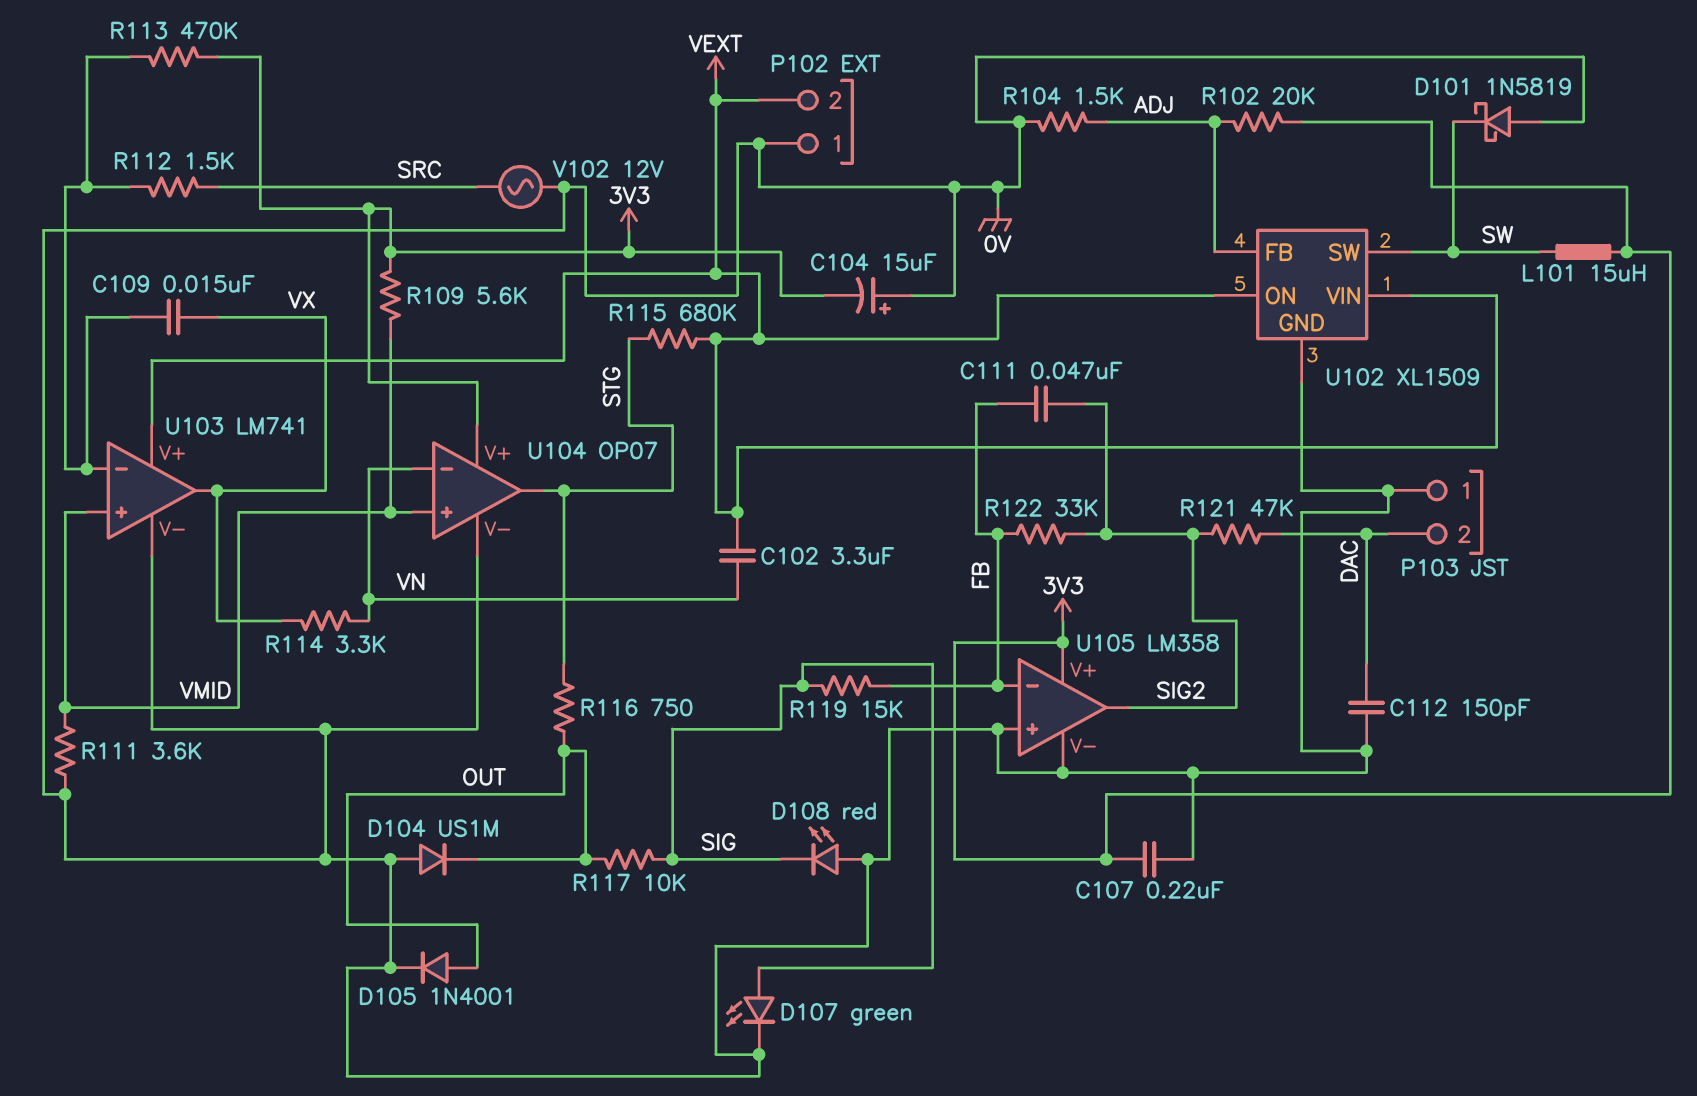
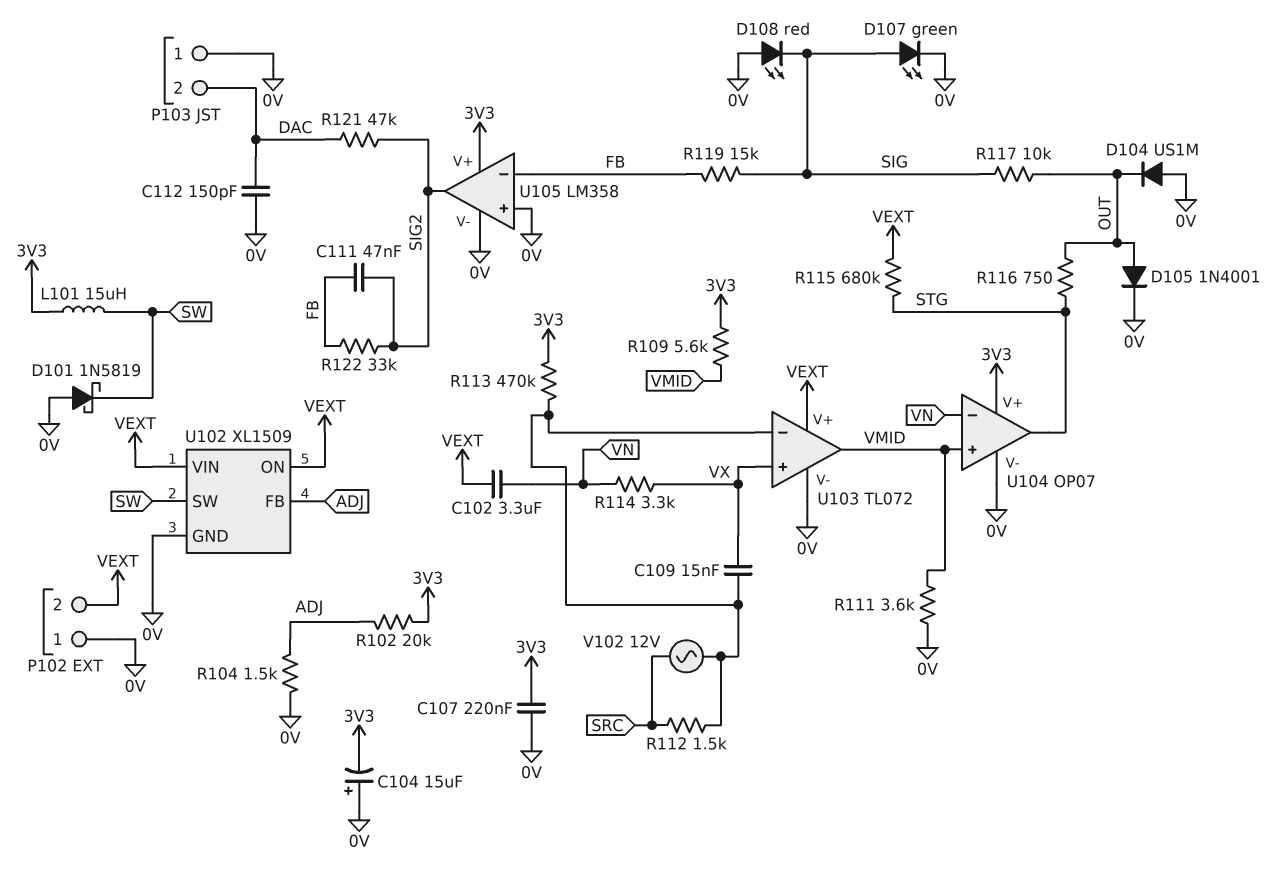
U103: LM741 -> TL072
U103 pin in+: VMID -> VX
U103 pin out: VX -> VMID
V102: AC 12V (0V, SRC) -> AC 12V (SRC, U103/in-)

